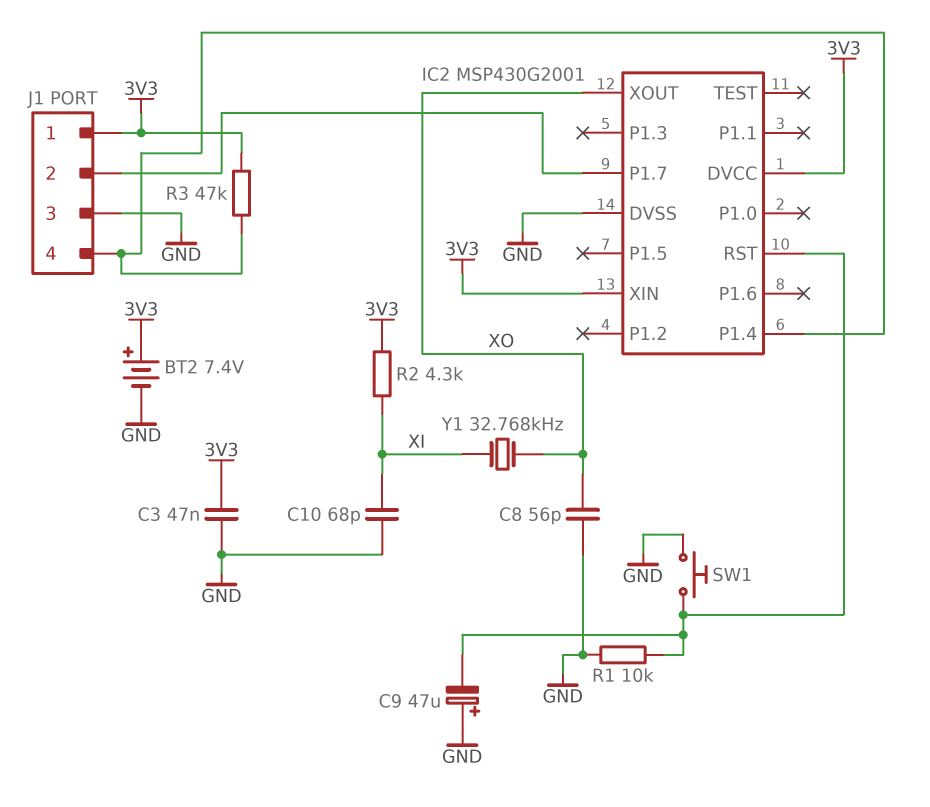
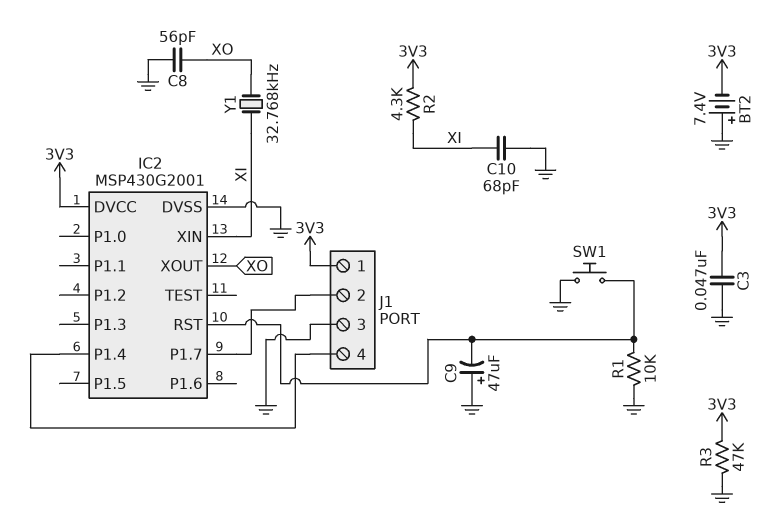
BT2: 7.4V (plus 3V3, minus GND) -> 7.4V (plus GND, minus 3V3)
IC2 pin XIN: 3V3 -> XI
R3: 47k (3V3, IC2/P1.4) -> 47k (3V3, GND)

